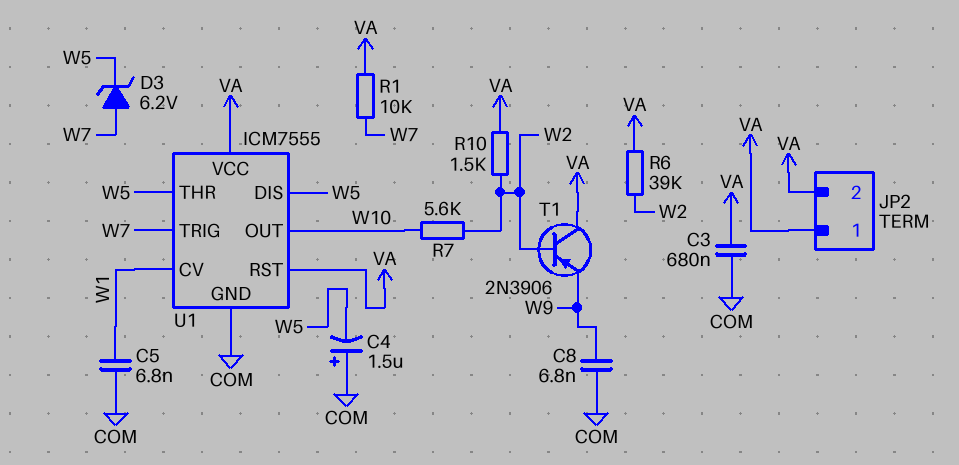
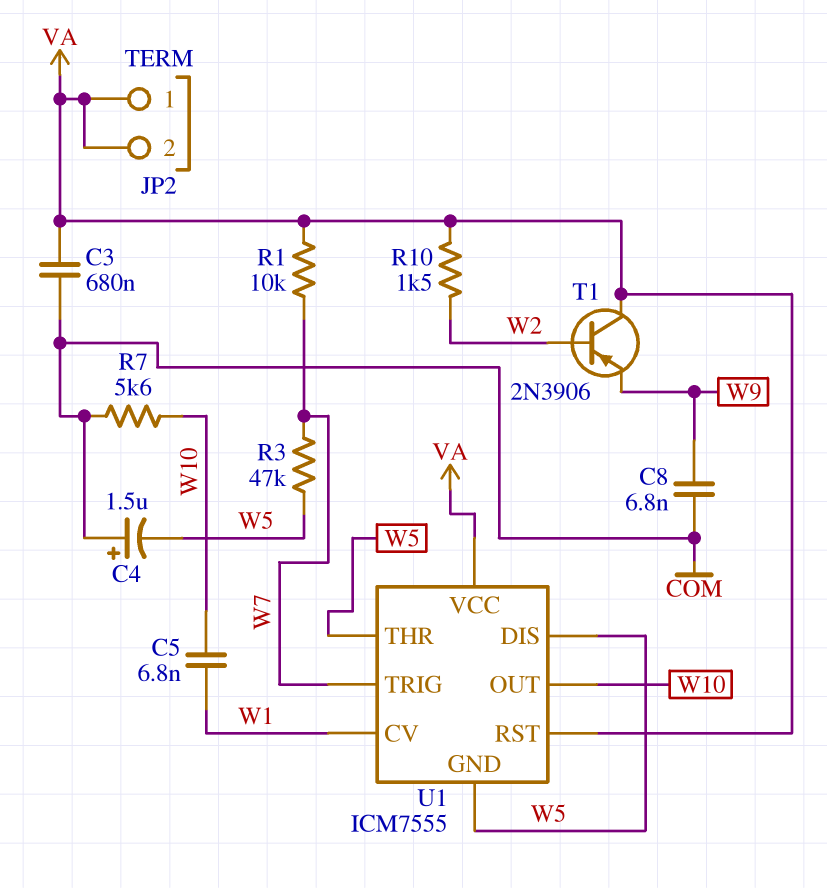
C5: 6.8nF (COM, W1) -> 6.8nF (W1, W10)
D3: zener 6.2V (A W7, K W5) -> none
R3: none -> 47k (W5, W7)
R6: 39k (VA, W2) -> none
R7: 5.6k (W2, W10) -> 5.6k (COM, W10)
U1 pin GND: COM -> W5

